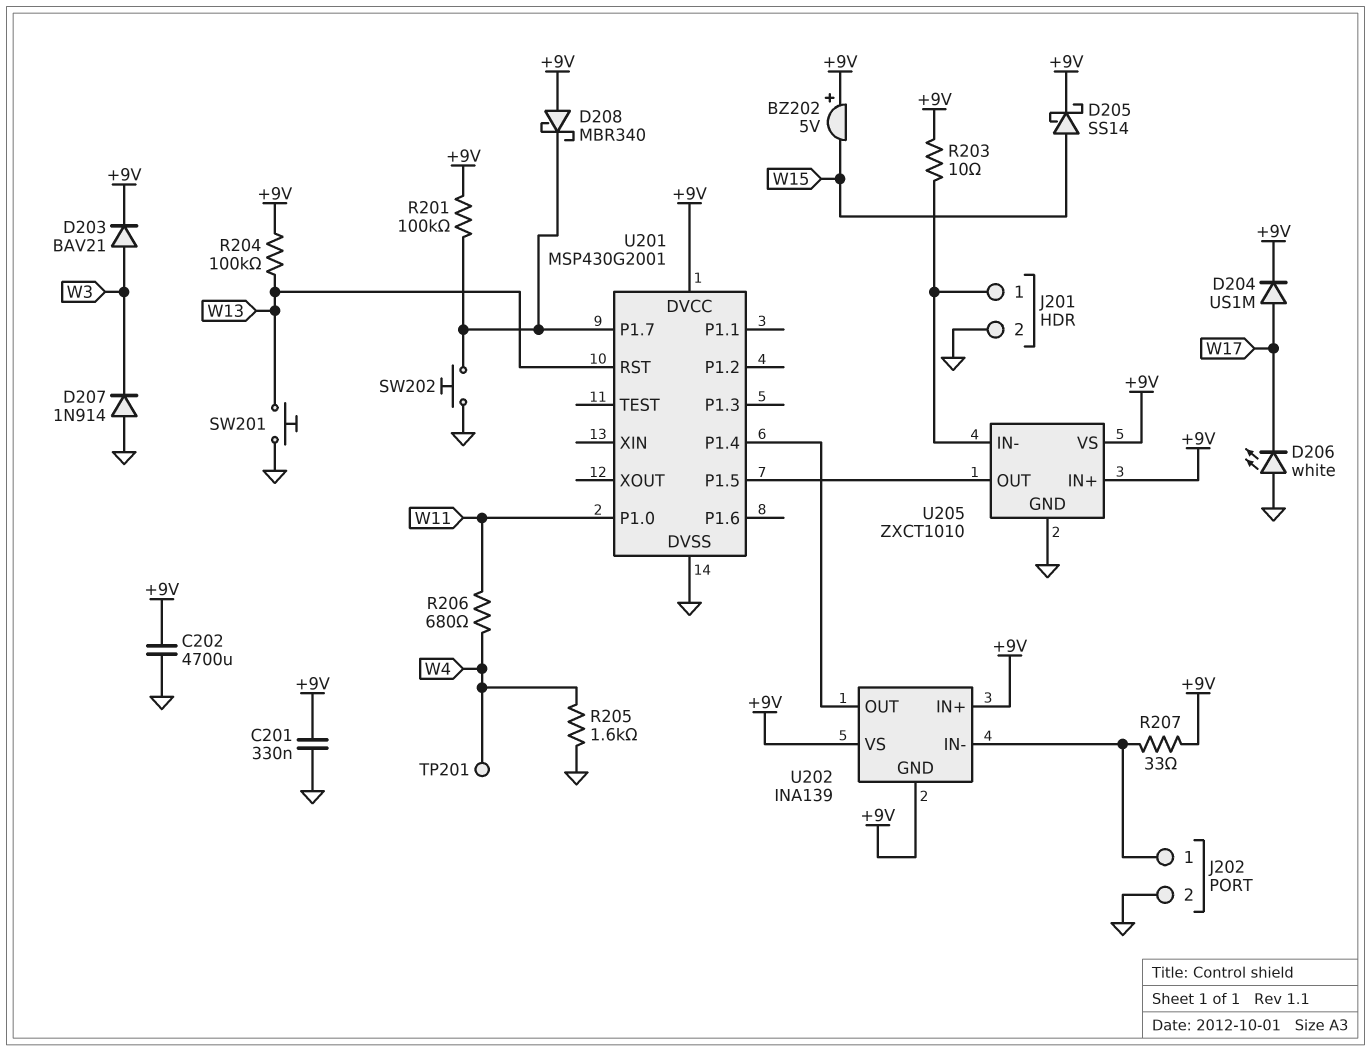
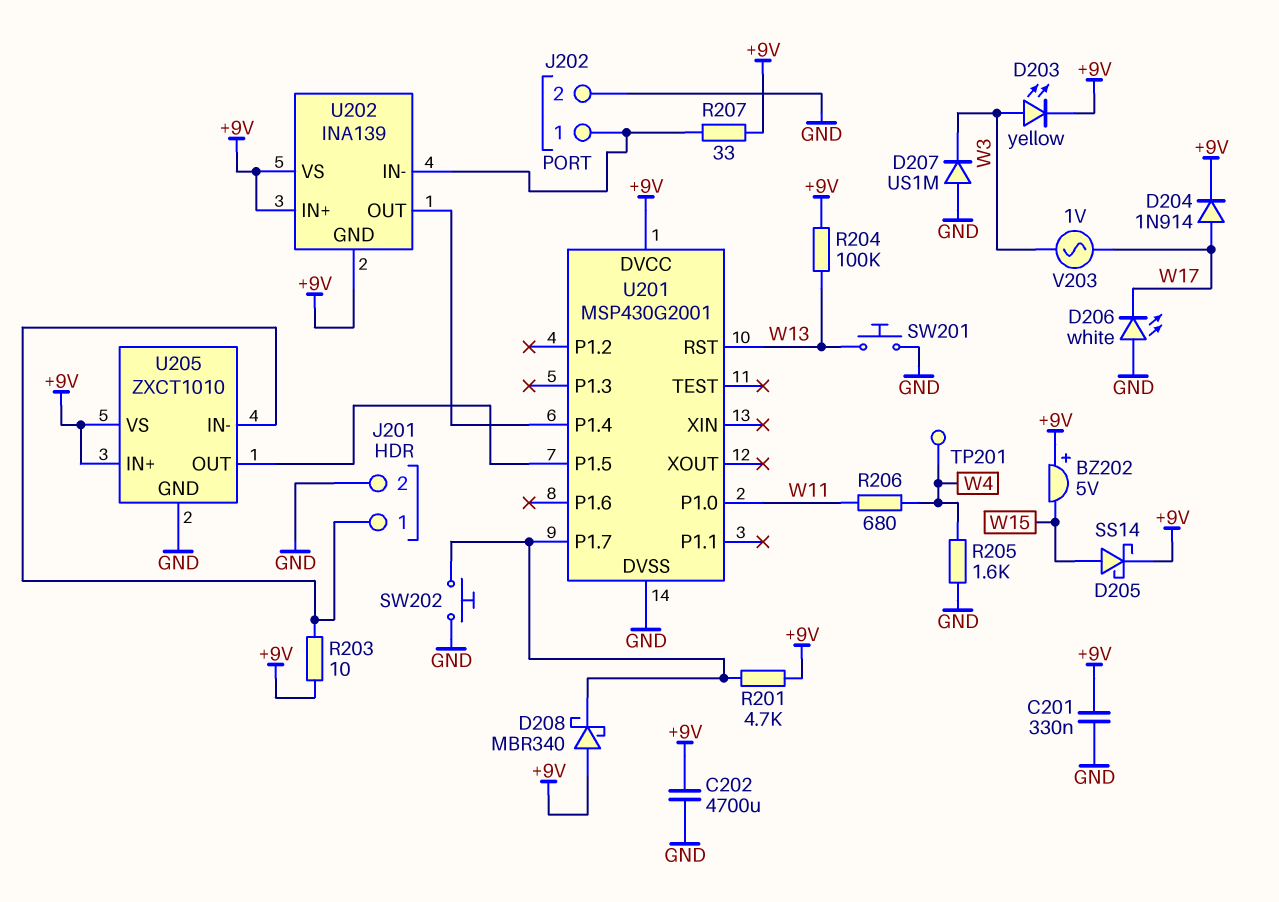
D203: diode BAV21 (A W3, K +9V) -> LED yellow (A W3, K +9V)
D204: diode US1M (A W17, K +9V) -> diode 1N914 (A W17, K +9V)
D207: diode 1N914 (A GND, K W3) -> diode US1M (A GND, K W3)
R201: 100k (+9V, U201/P1.7) -> 4.7k (+9V, U201/P1.7)
V203: none -> AC 1V (W3, W17)

